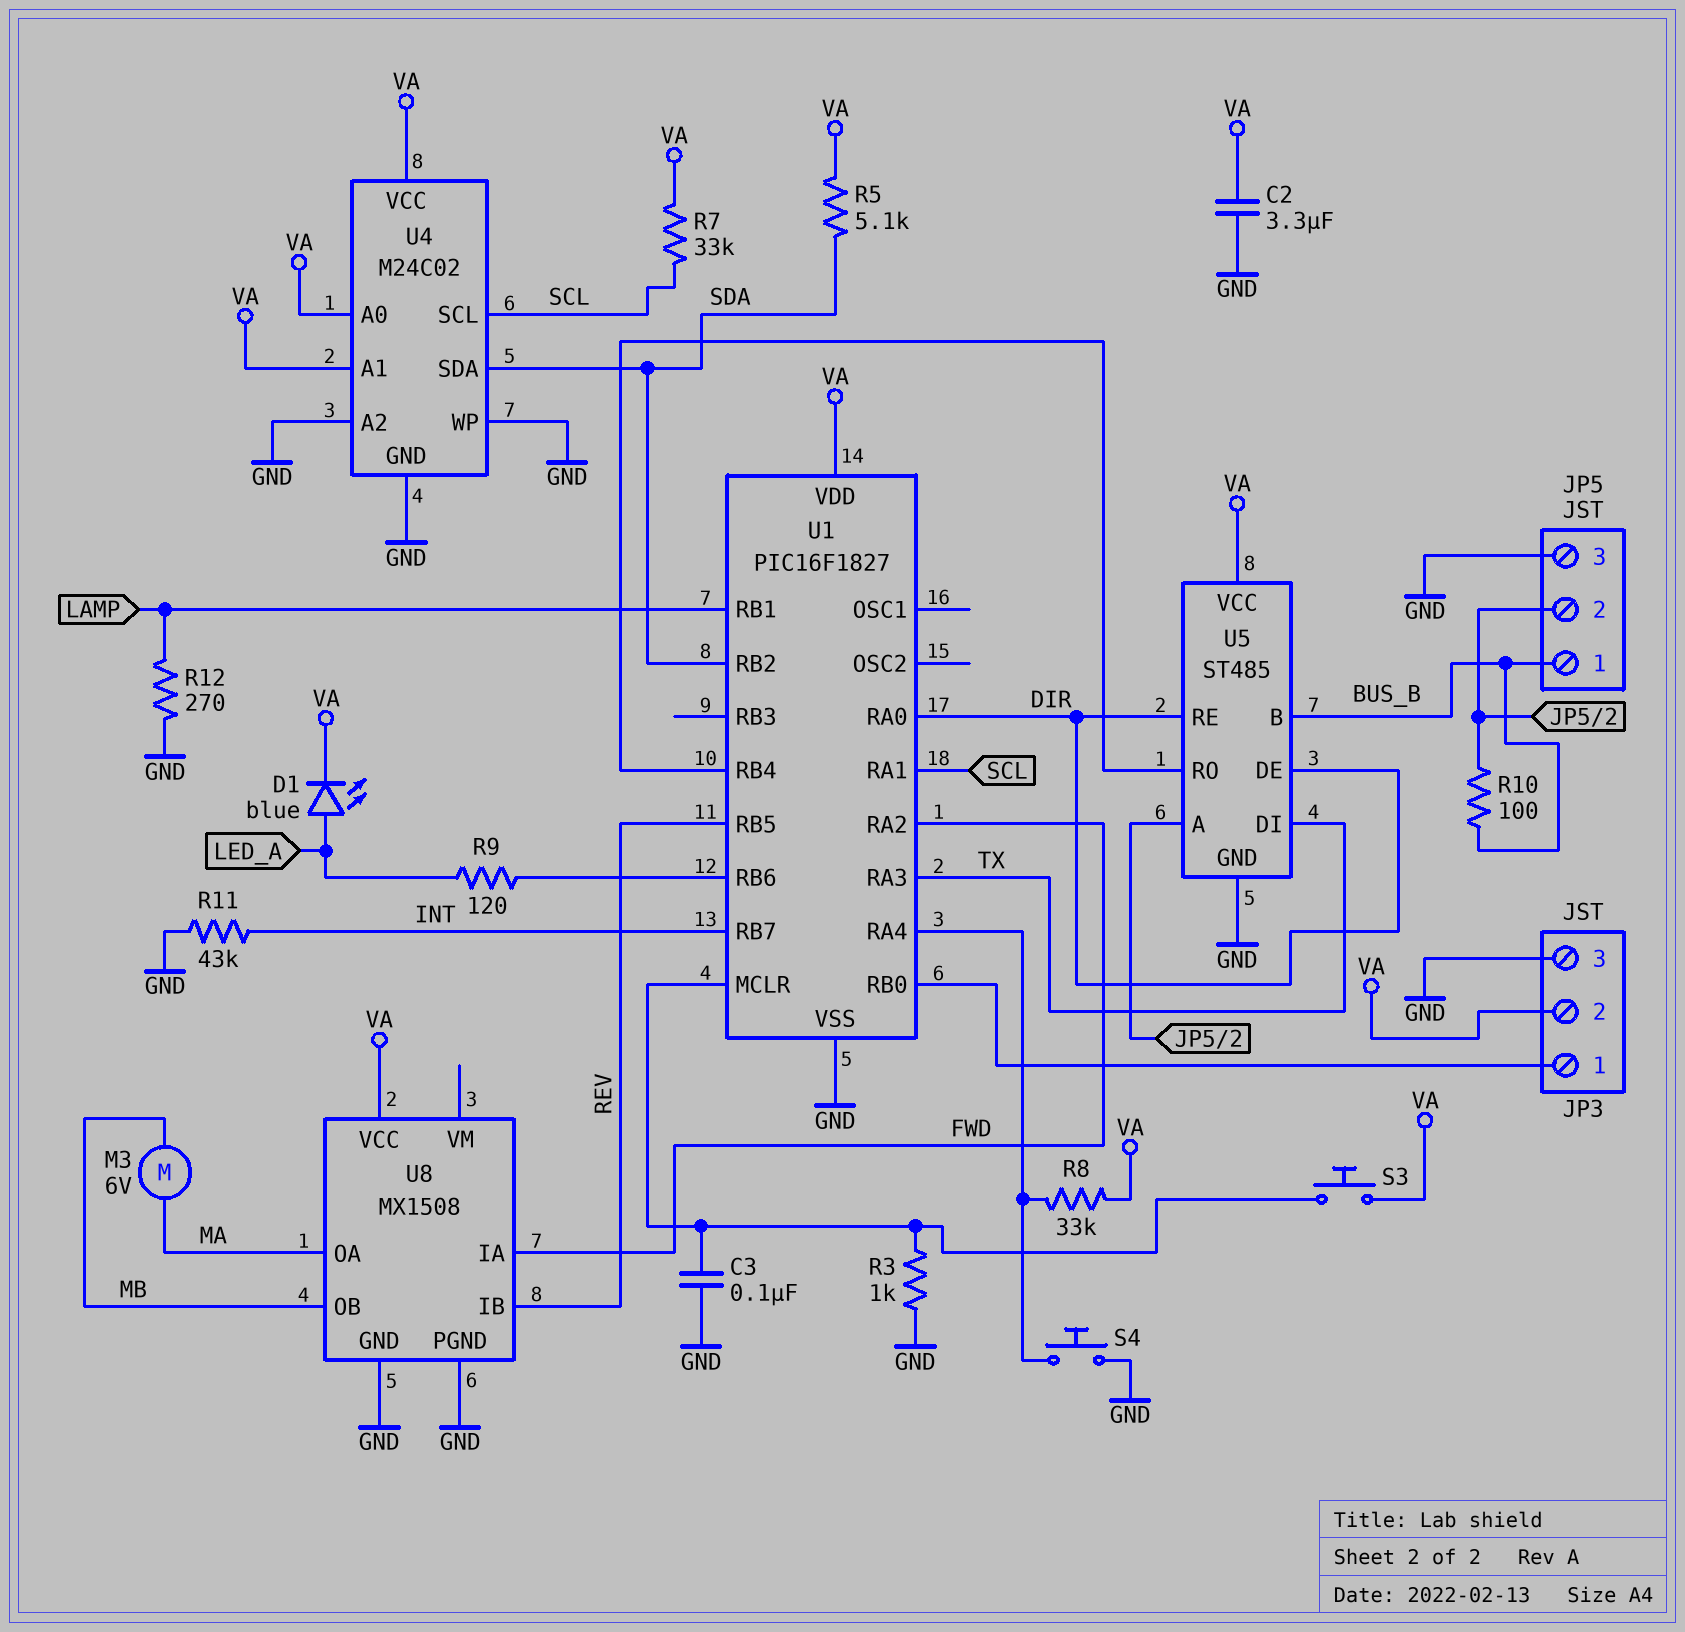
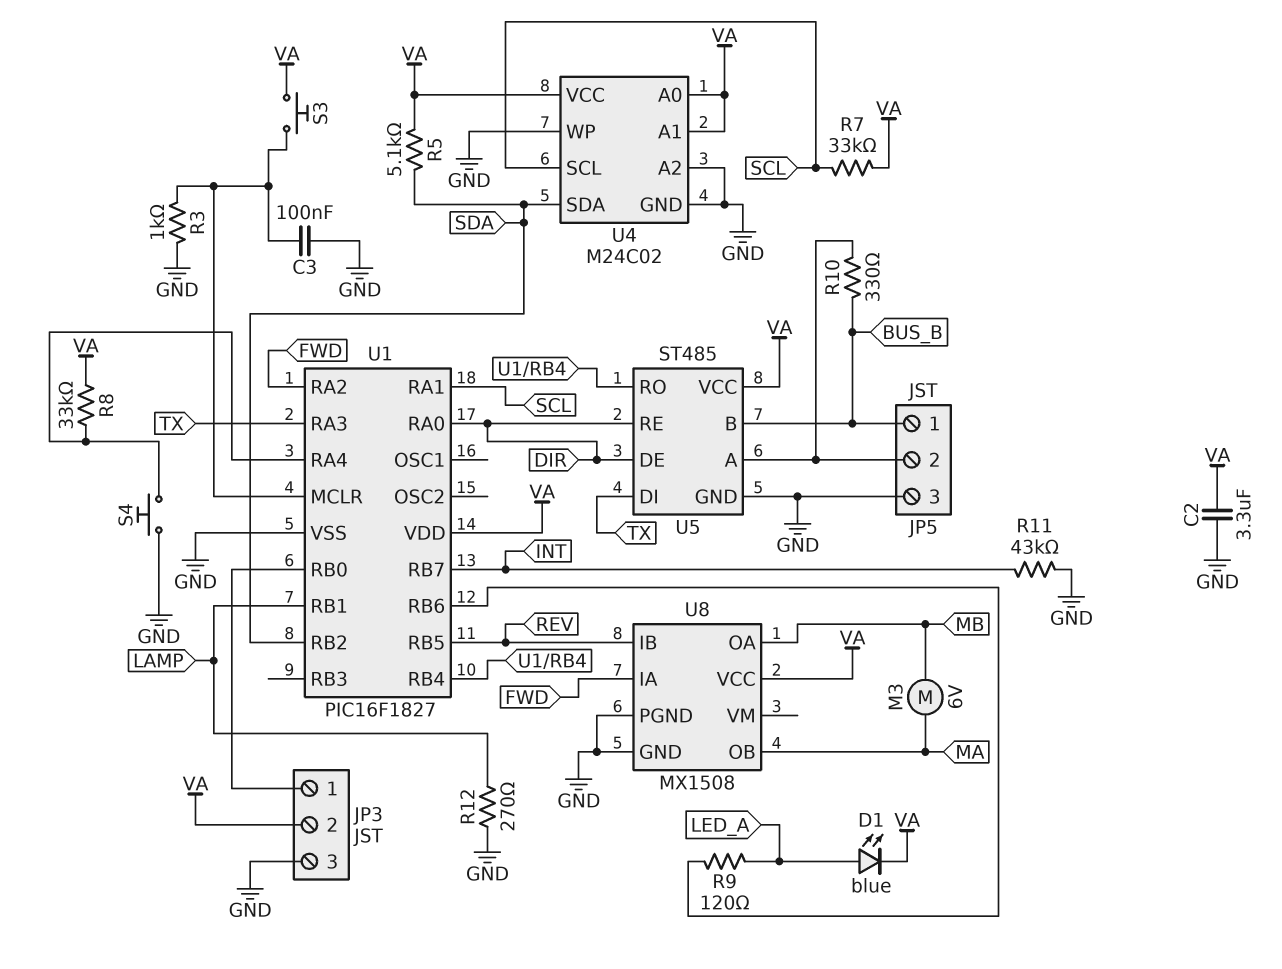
R10: 100 (BUS_B, JP5/2) -> 330 (BUS_B, JP5/2)
U8 pin OA: MA -> MB
U8 pin OB: MB -> MA

